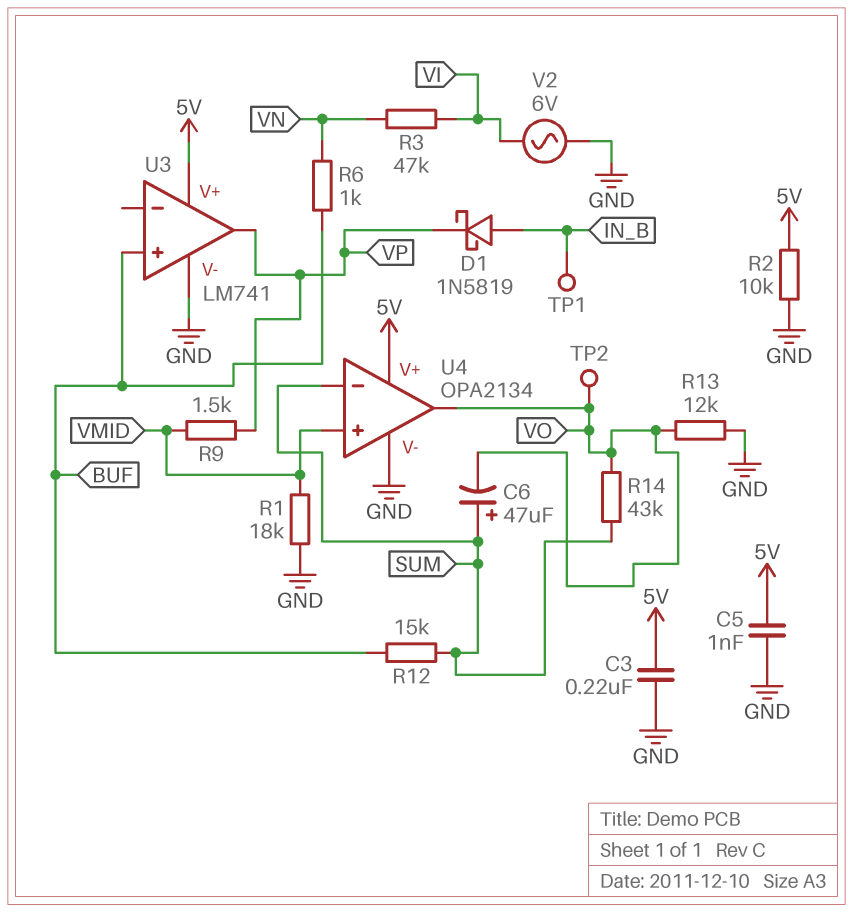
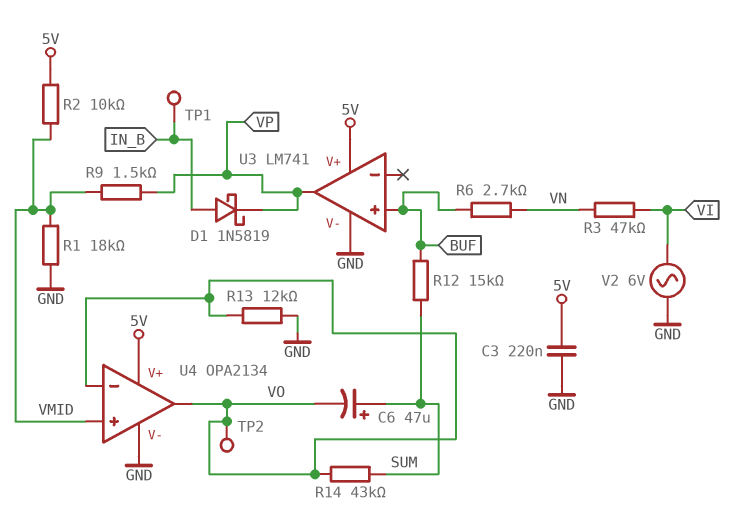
C5: 1nF (5V, GND) -> none
R2: 10k (5V, GND) -> 10k (5V, VMID)
R6: 1k (BUF, VN) -> 2.7k (BUF, VN)
U4 pin in-: SUM -> VO

